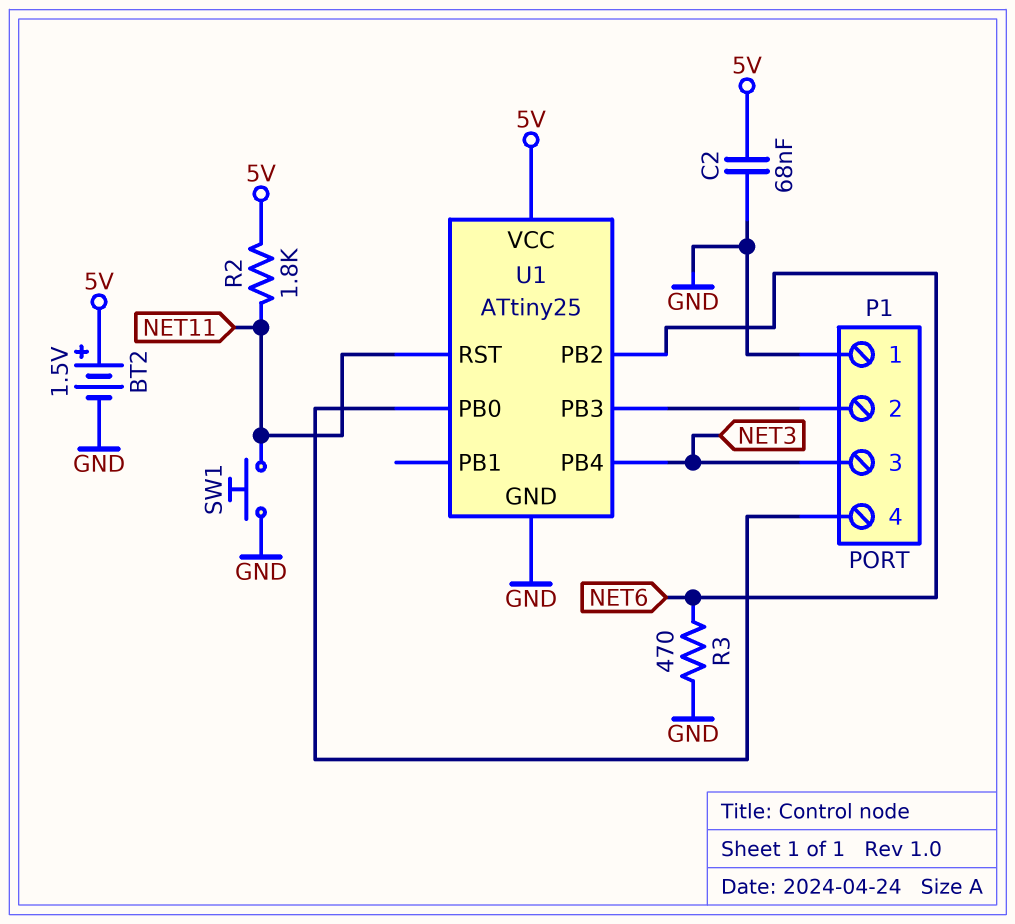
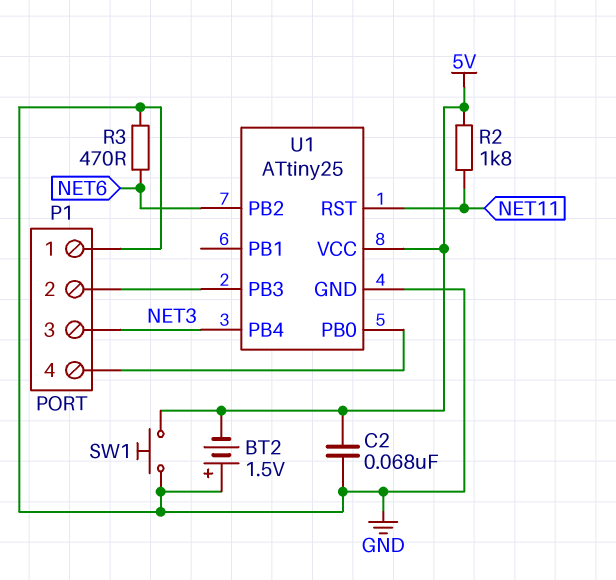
BT2: 1.5V (plus 5V, minus GND) -> 1.5V (plus GND, minus 5V)
SW1: button (GND, NET11) -> button (5V, GND)

